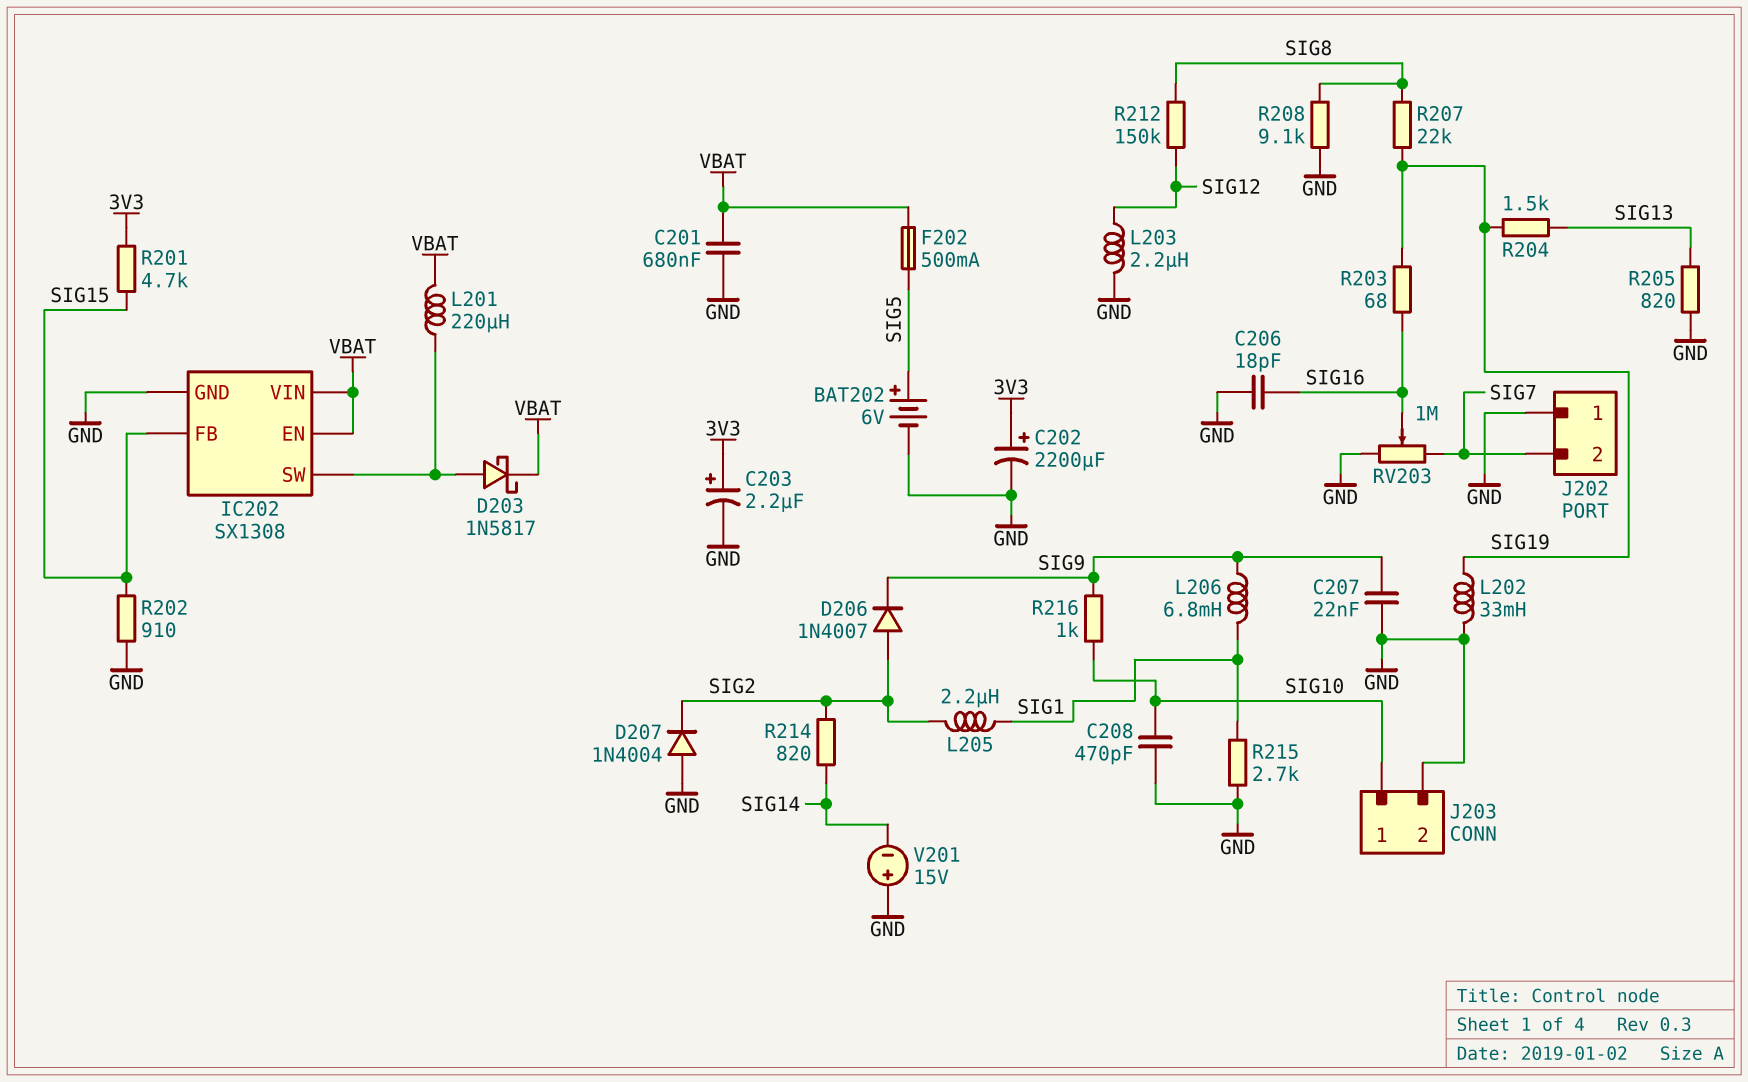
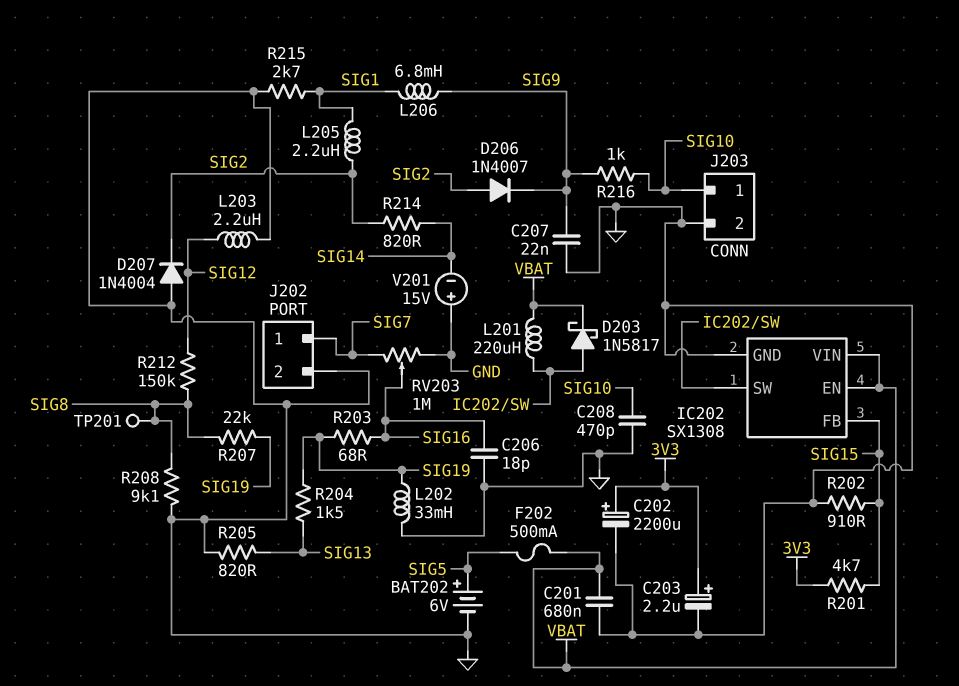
J202 pin 1: GND -> SIG7
J202 pin 2: SIG7 -> GND
TP201: none -> test point (SIG8)

